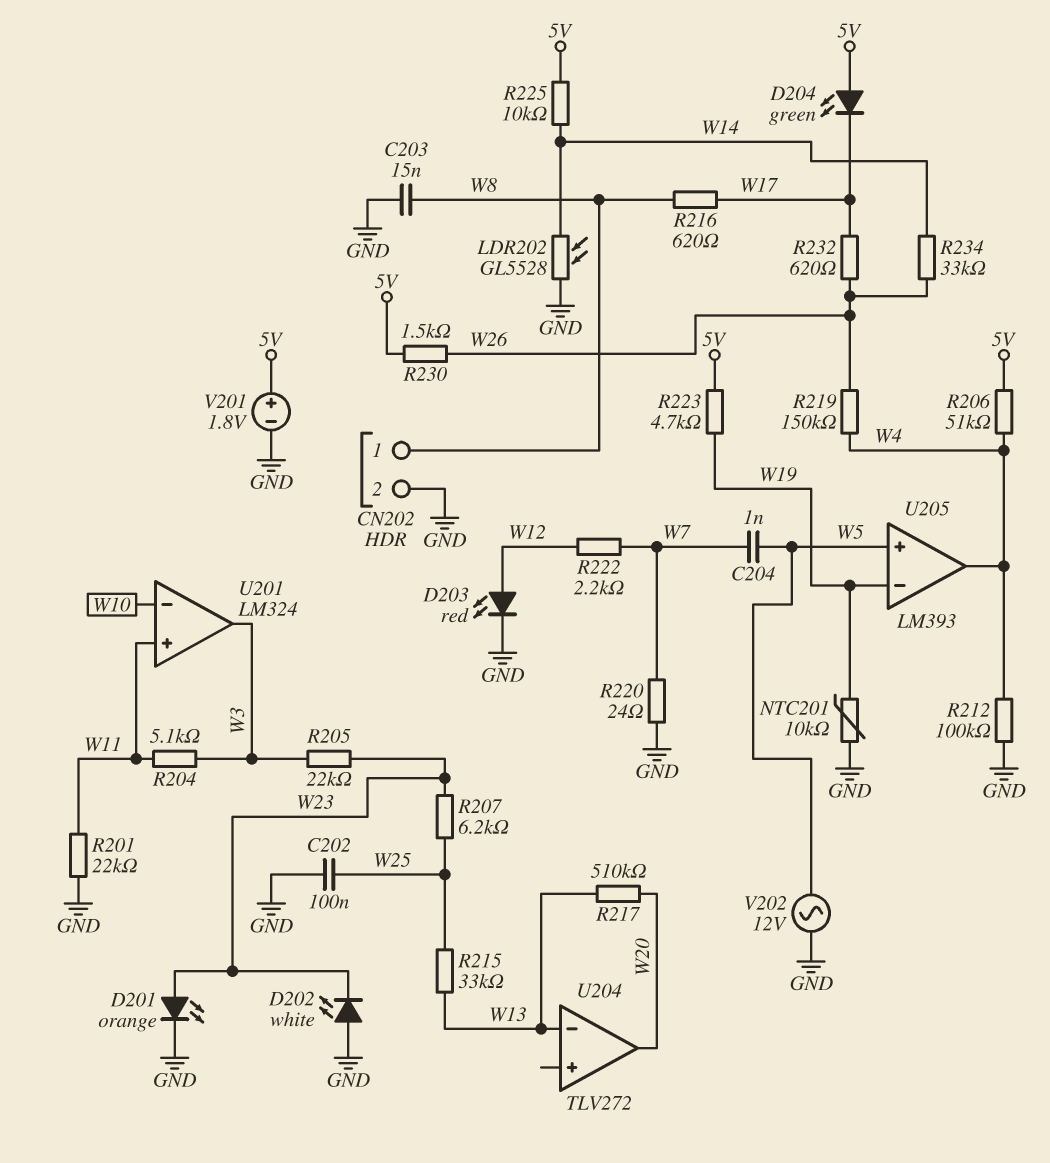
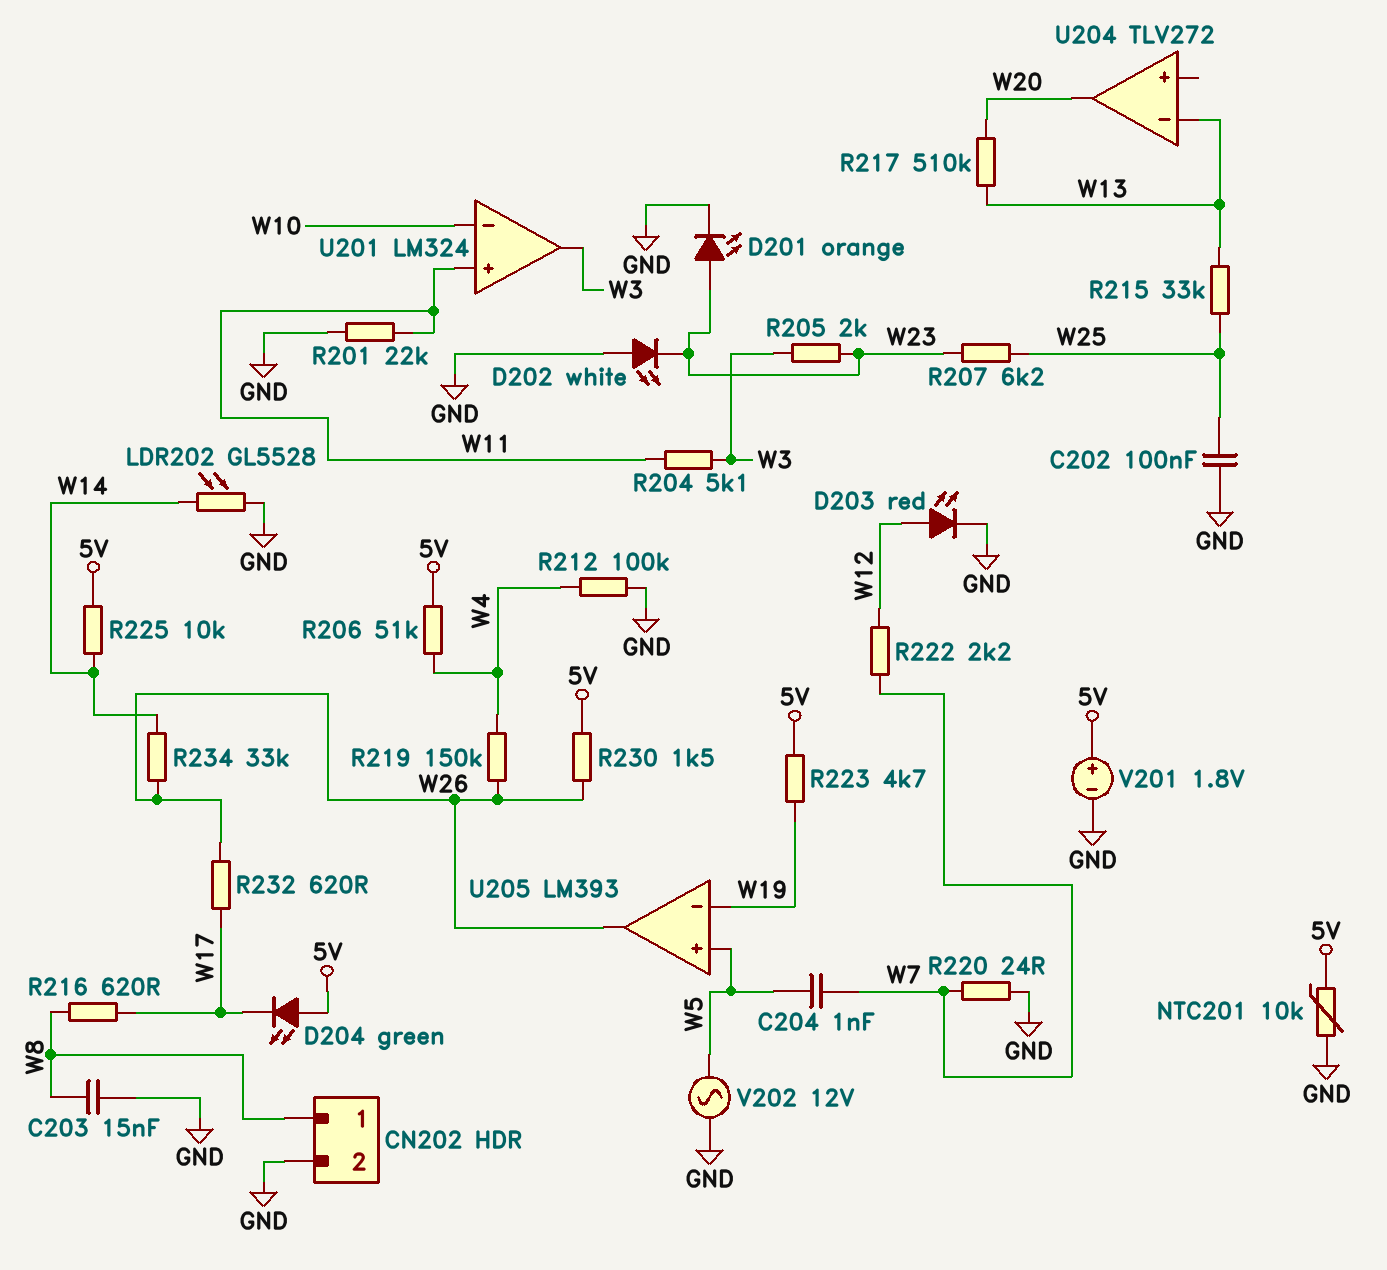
NTC201: 10k (GND, W19) -> 10k (5V, GND)
R205: 22k (W3, W23) -> 2k (W3, W23)
U205 pin out: W4 -> W26

